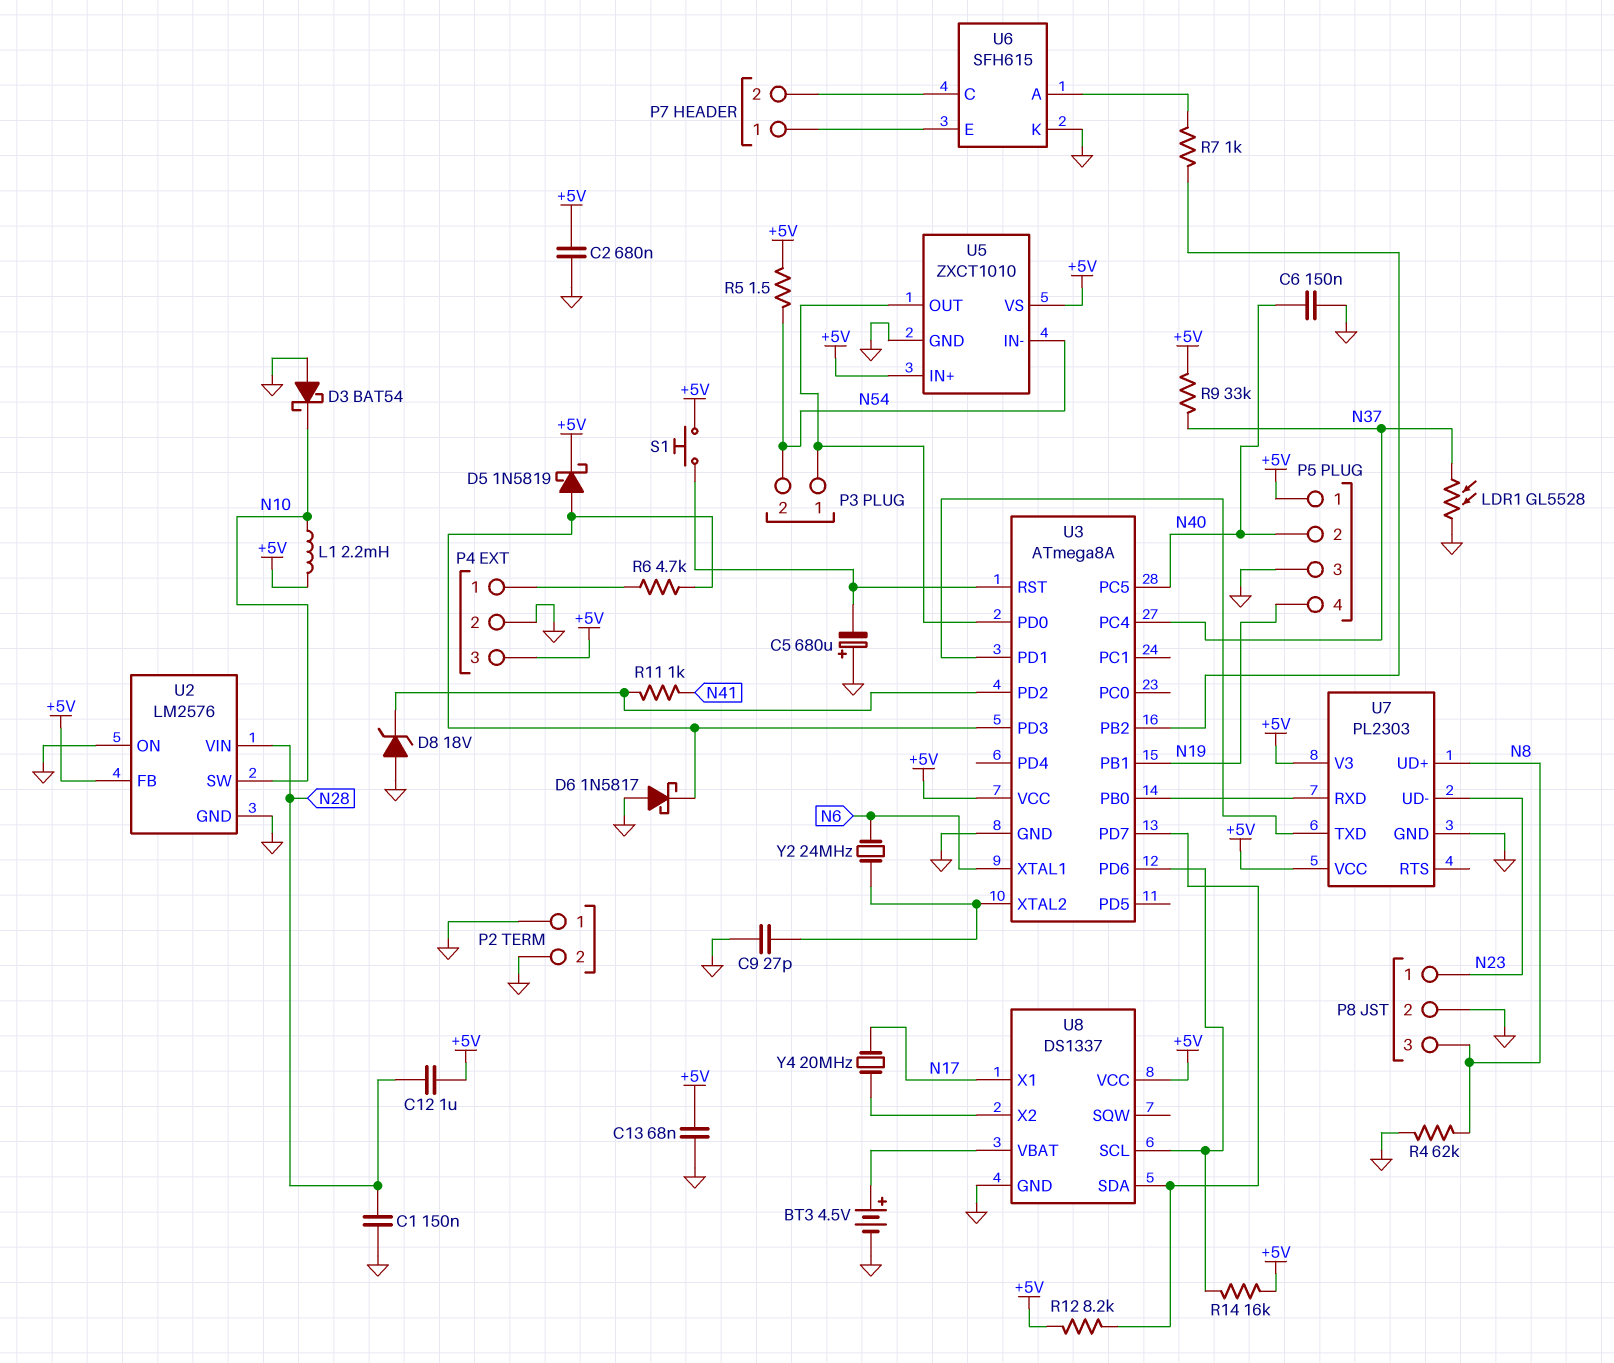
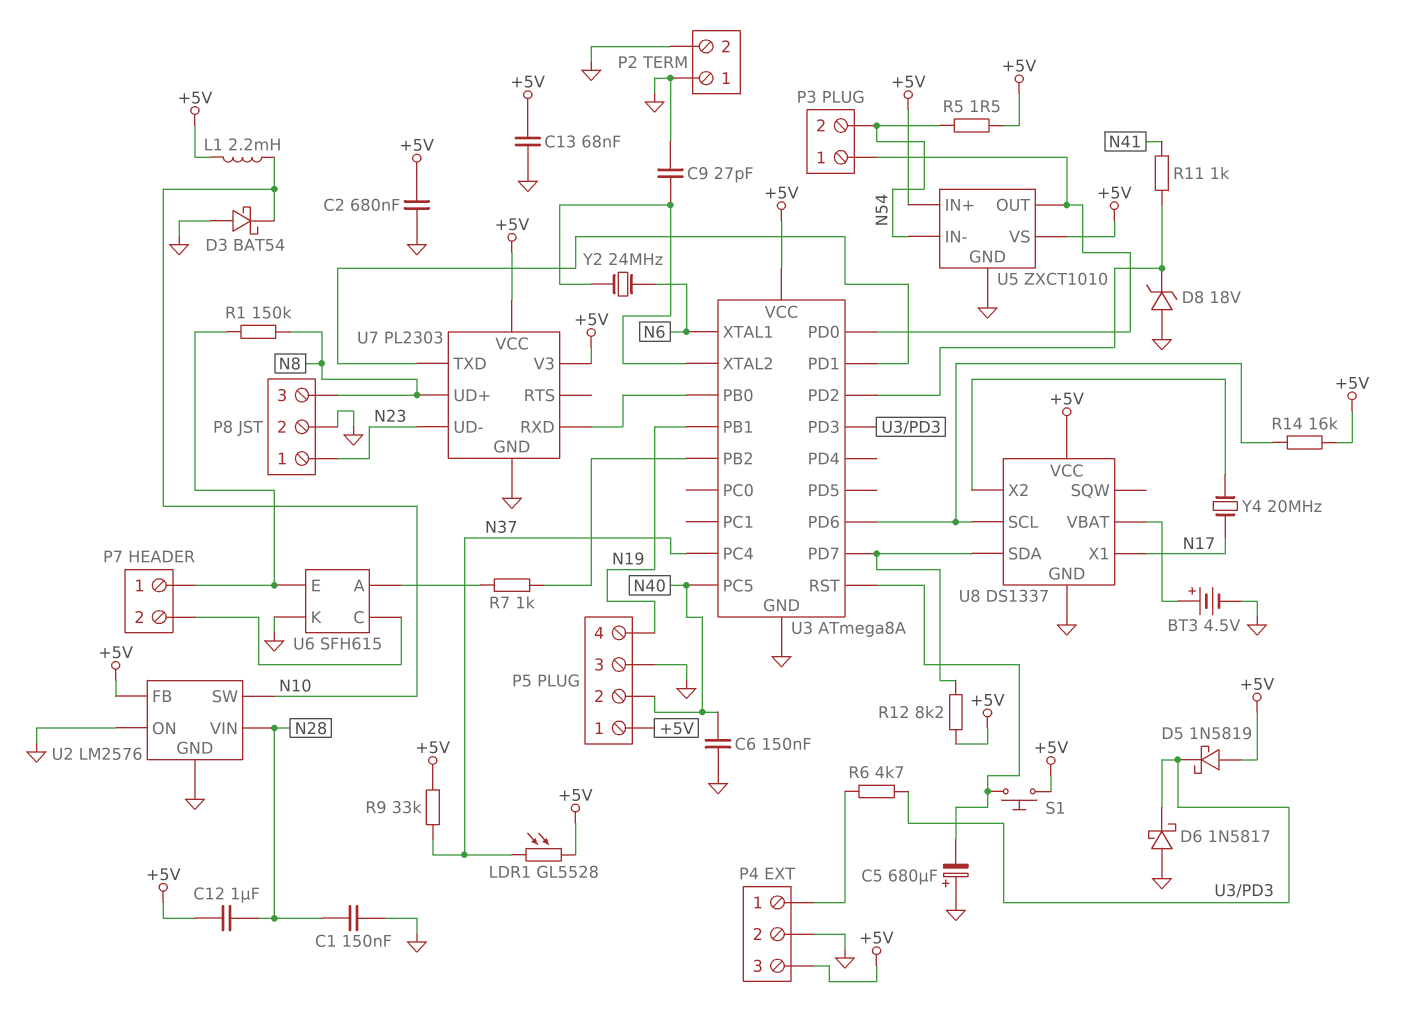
D5: schottky 1N5819 (A U3/PD3, K +5V) -> schottky 1N5819 (A +5V, K U3/PD3)
LDR1: GL5528 (GND, N37) -> GL5528 (+5V, N37)
R1: none -> 150k (N8, P7/1)
R4: 62k (GND, N8) -> none

